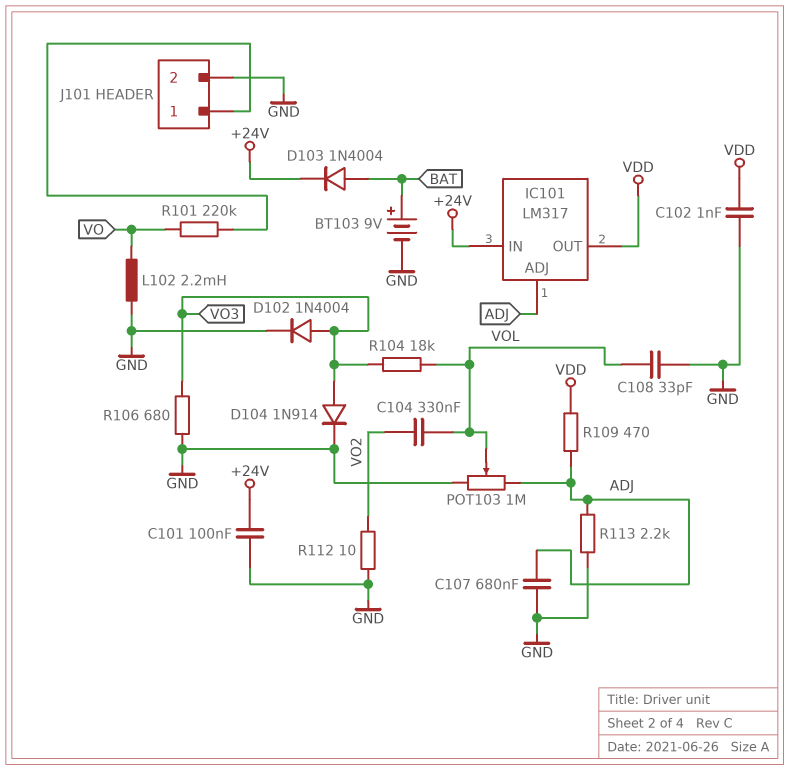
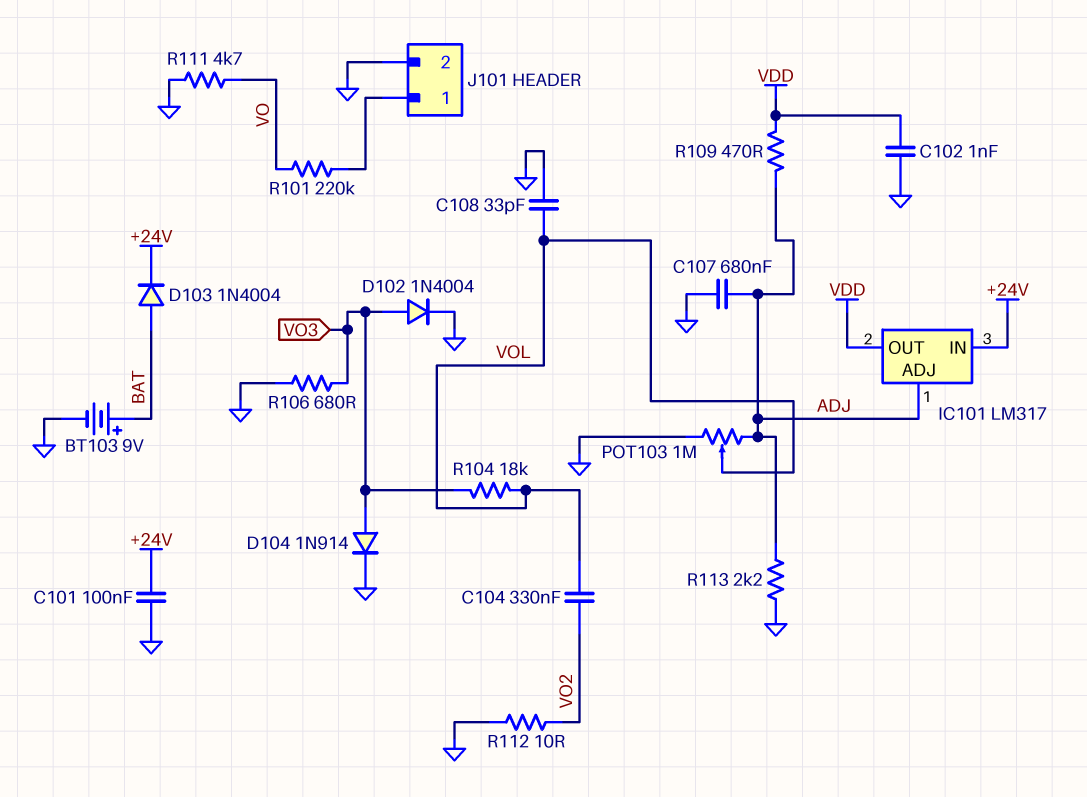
L102: 2.2mH (GND, VO) -> none
R111: none -> 4.7k (GND, VO)

